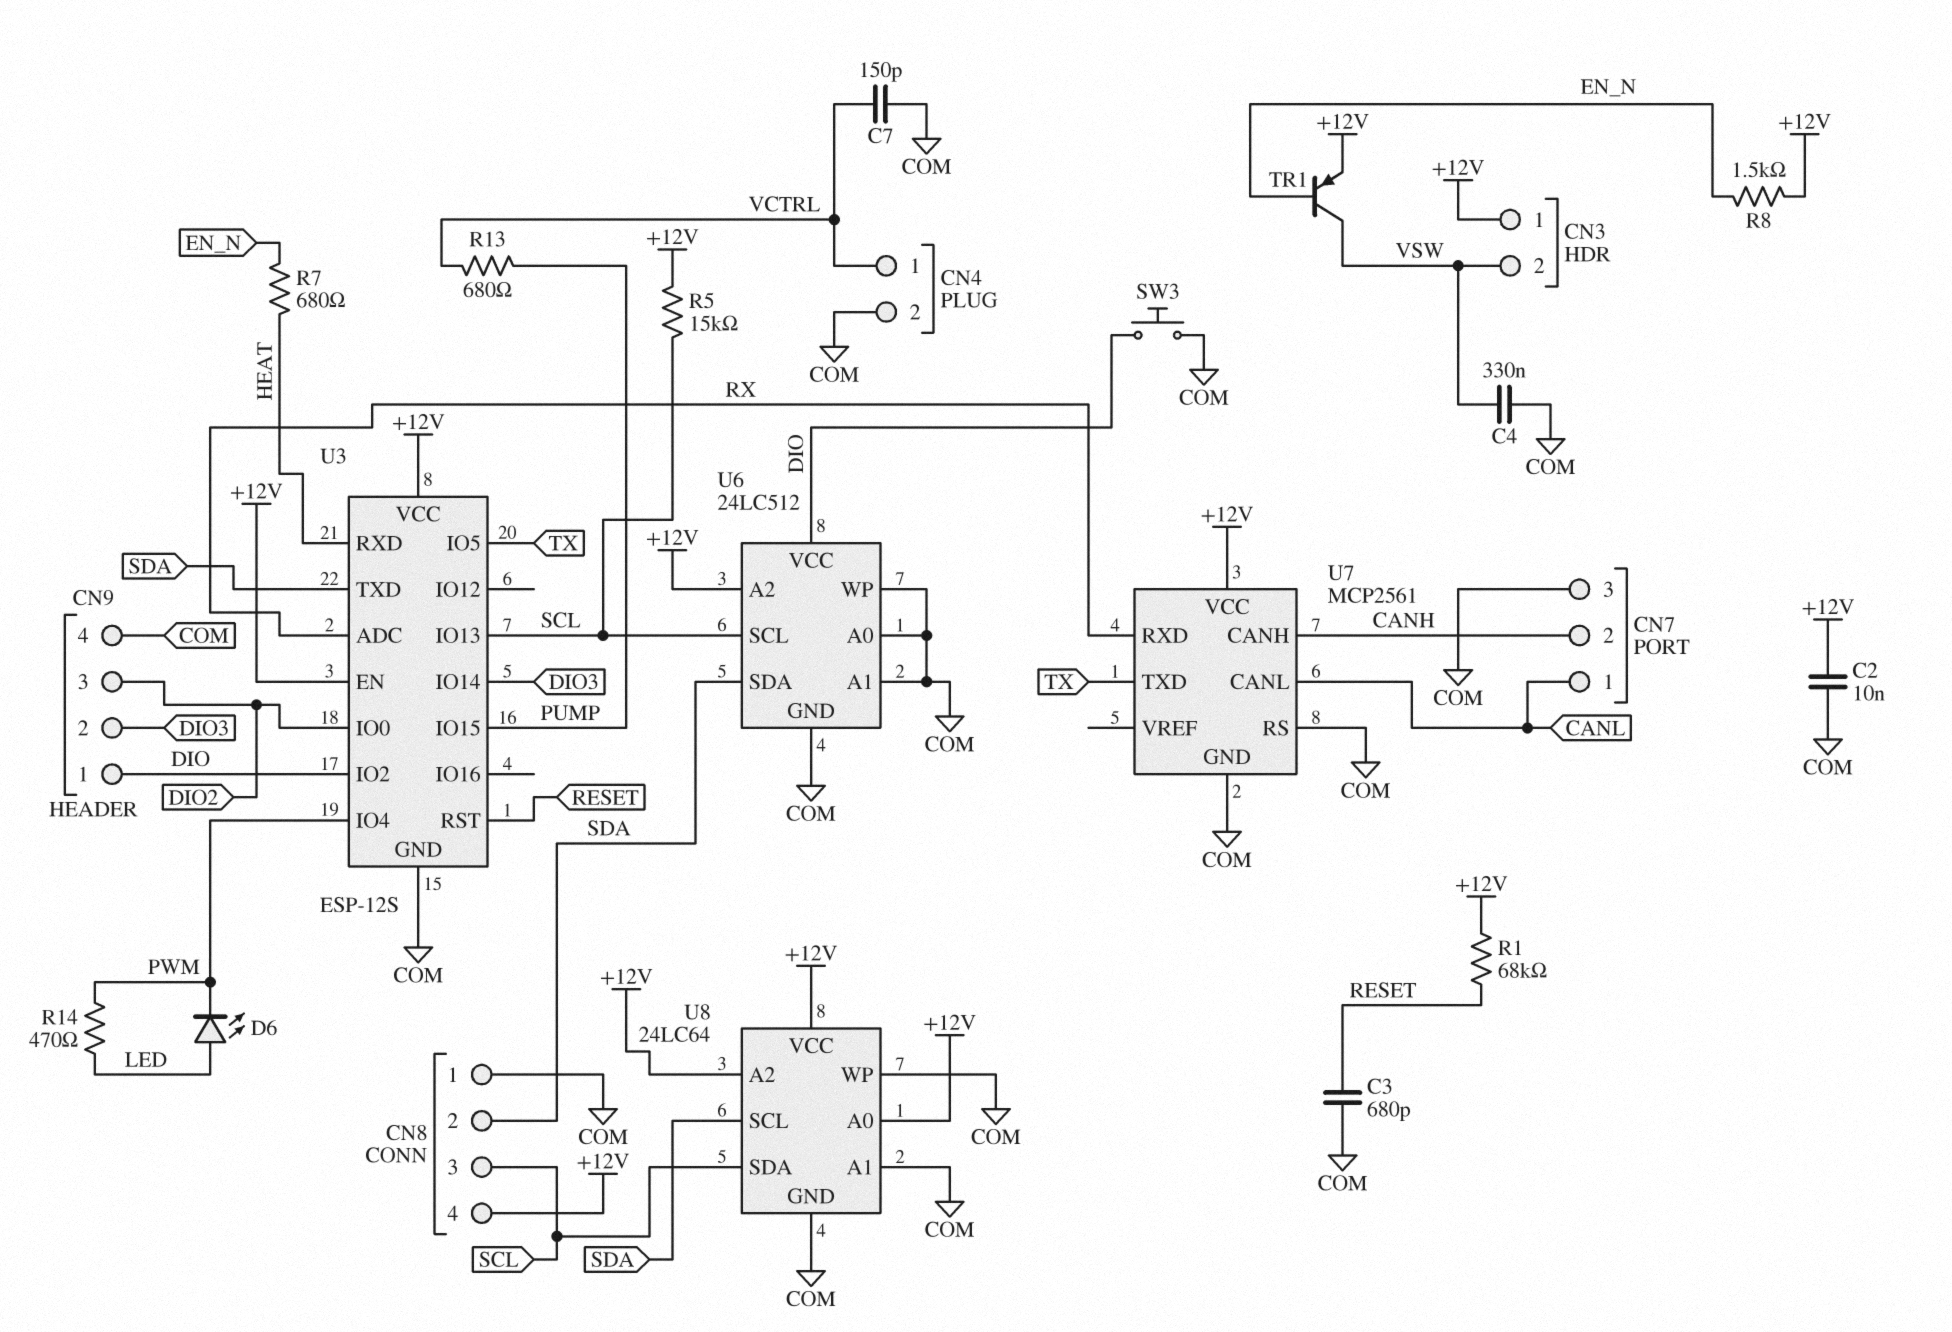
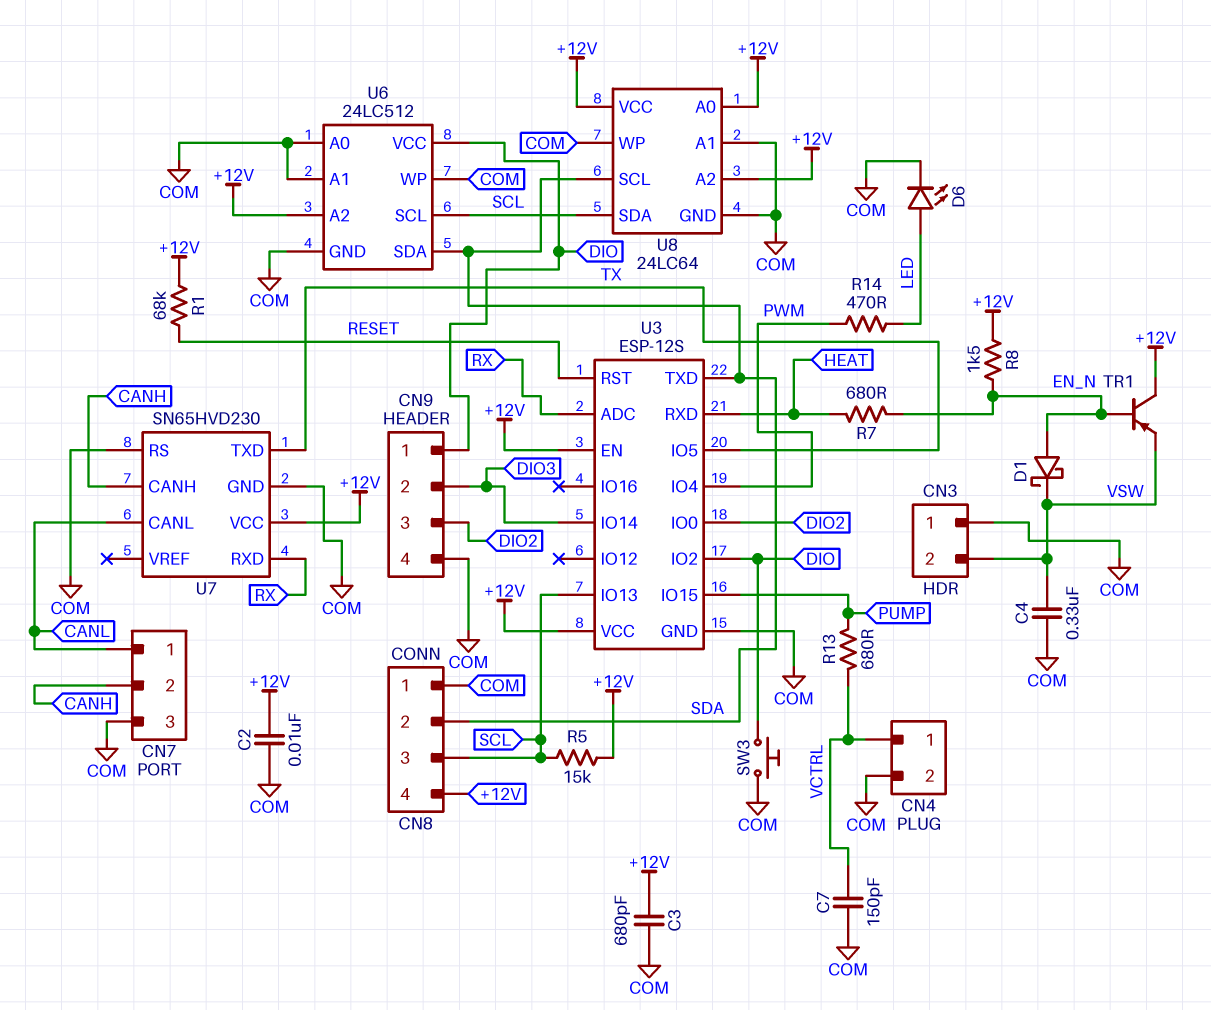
C3: 680pF (COM, RESET) -> 680pF (+12V, COM)
CN3 pin 1: +12V -> COM
D1: none -> schottky (A EN_N, K VSW)
D6: LED (A LED, K PWM) -> LED (A LED, K COM)
TR1: PNP (B EN_N, C VSW, E +12V) -> PNP (B EN_N, C +12V, E VSW)
U7: MCP2561 -> SN65HVD230

